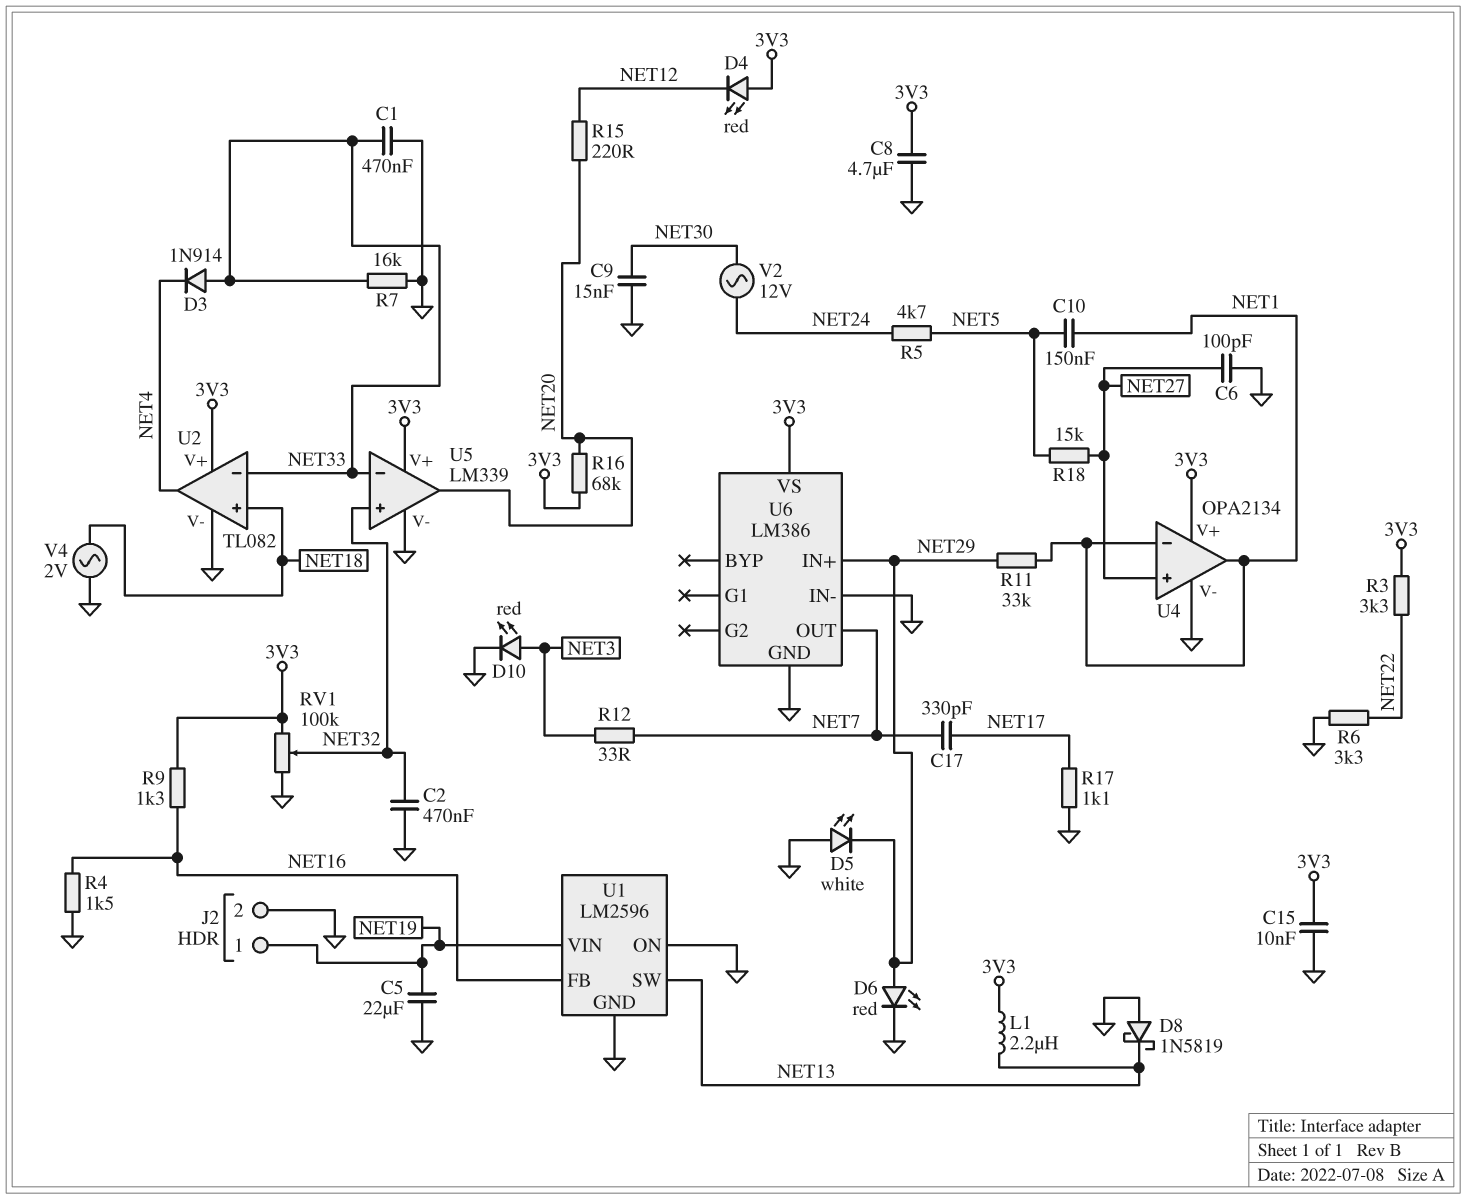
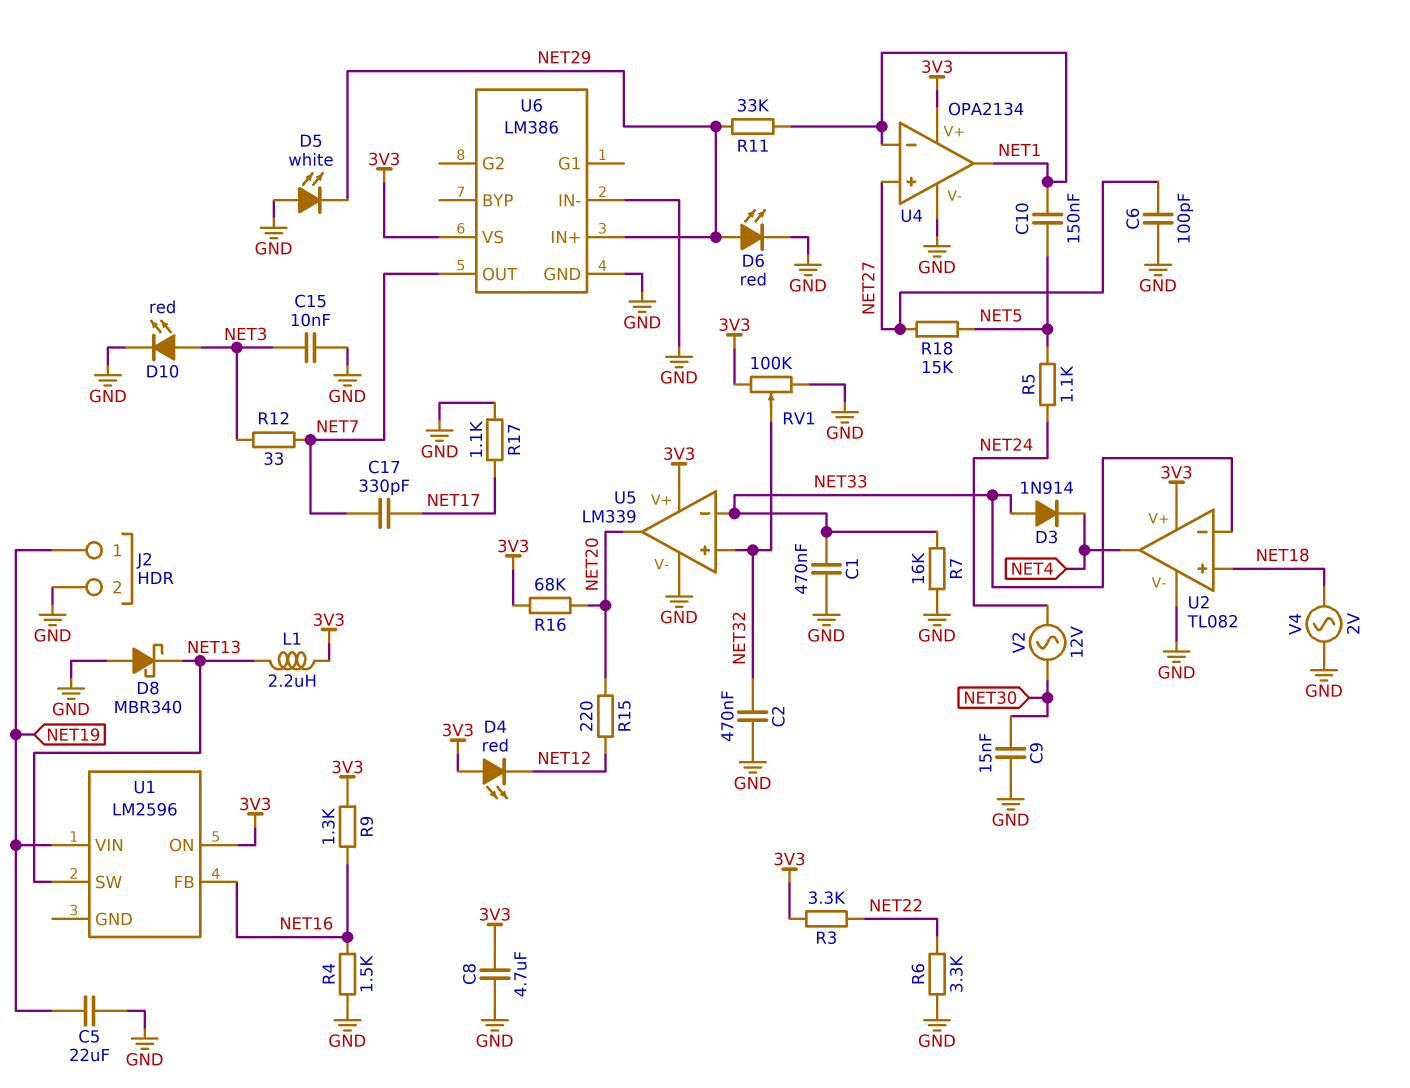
C15: 10nF (3V3, GND) -> 10nF (GND, NET3)
D8: schottky 1N5819 (A GND, K NET13) -> schottky MBR340 (A GND, K NET13)
R5: 4.7k (NET5, NET24) -> 1.1k (NET5, NET24)
U1 pin GND: GND -> none
U1 pin ON: GND -> 3V3

